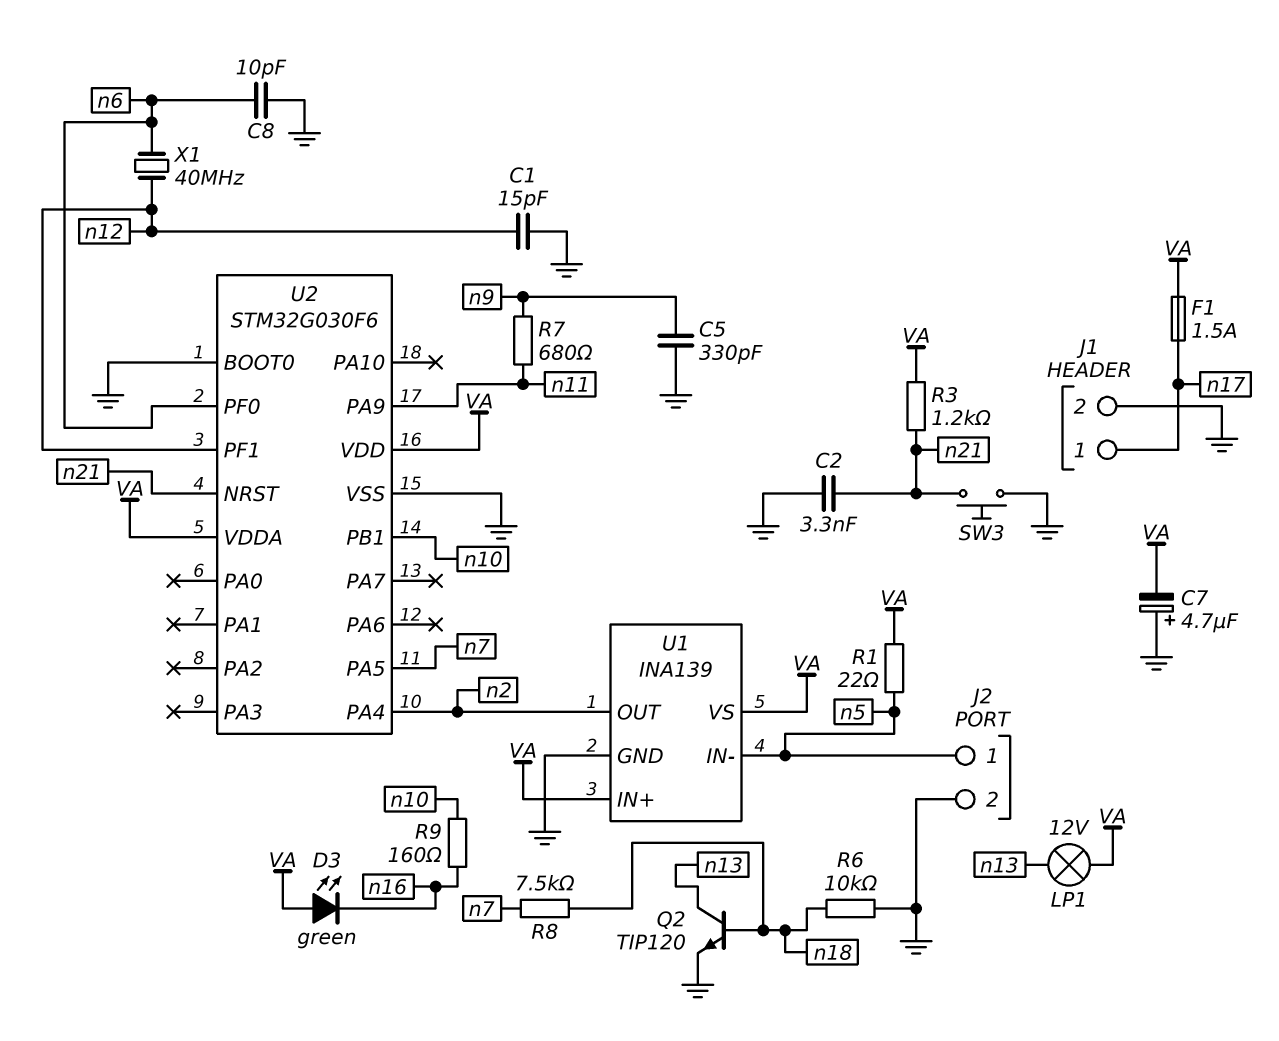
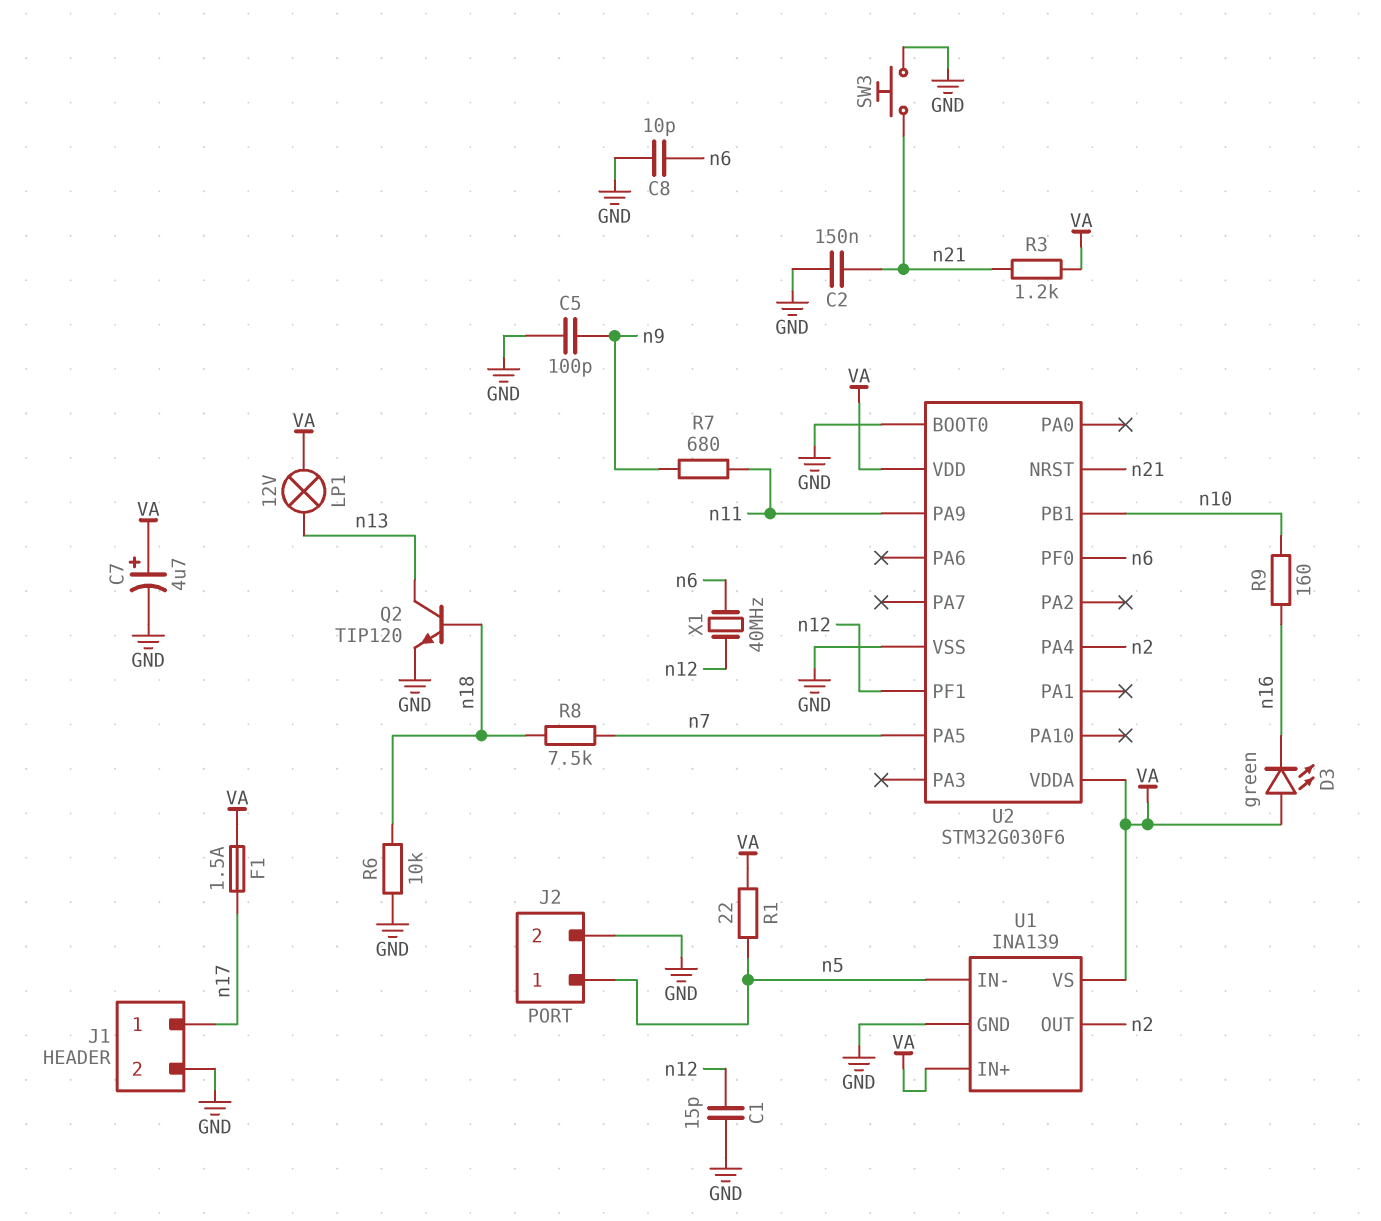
C2: 3.3nF (GND, n21) -> 150nF (GND, n21)
C5: 330pF (GND, n9) -> 100pF (GND, n9)
C7: 4.7uF (plus GND, minus VA) -> 4.7uF (plus VA, minus GND)

